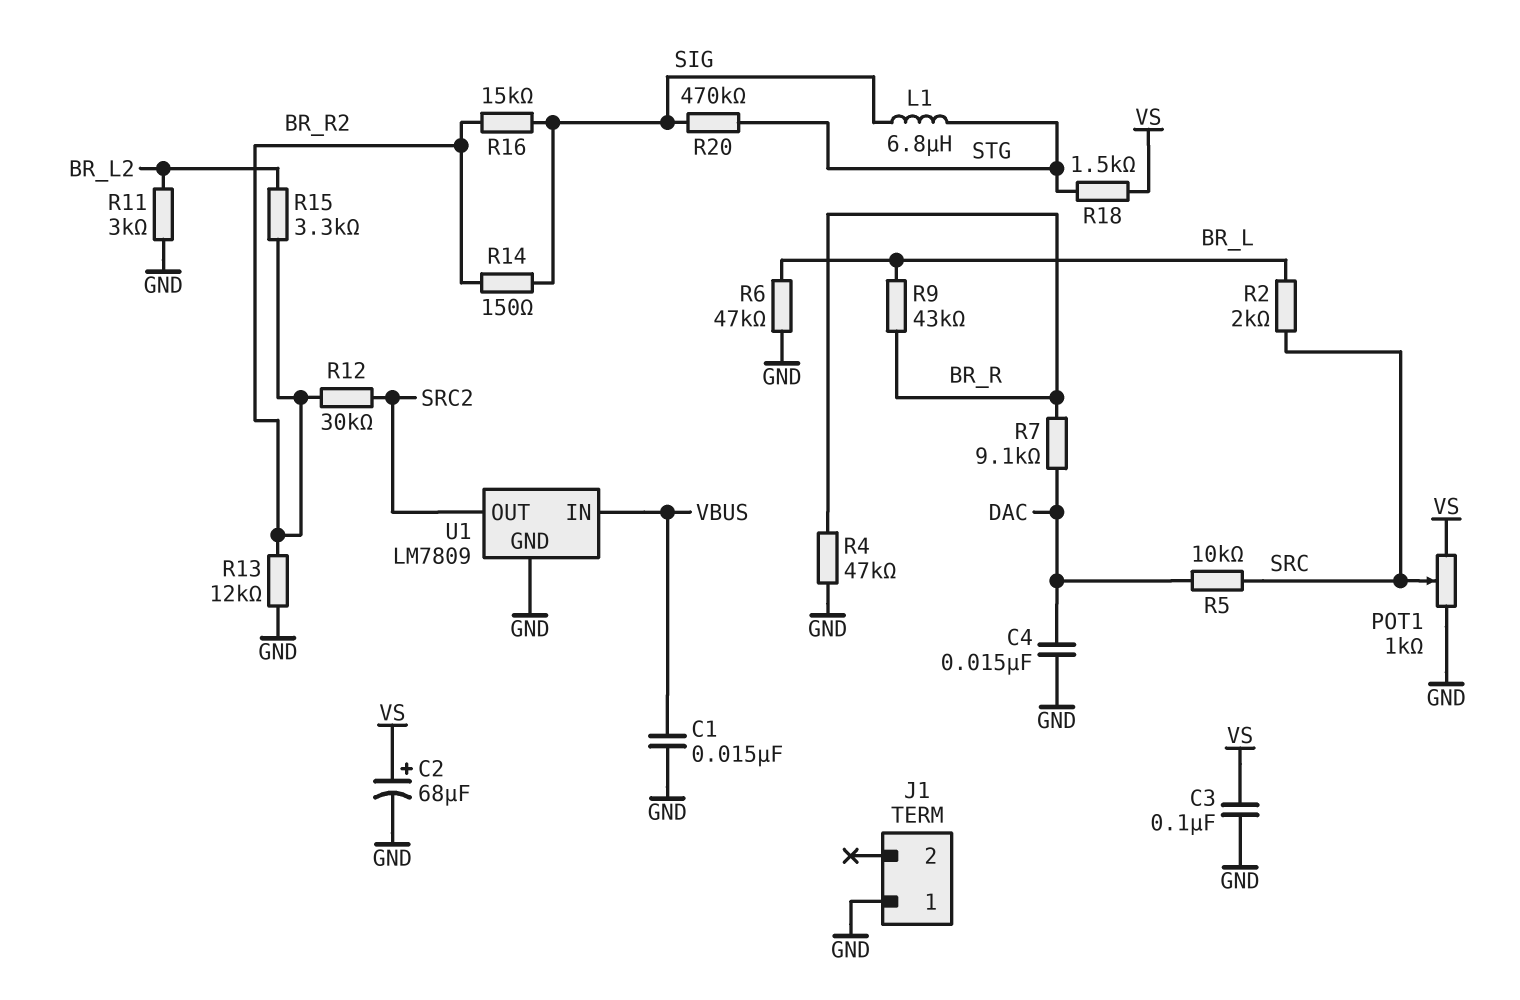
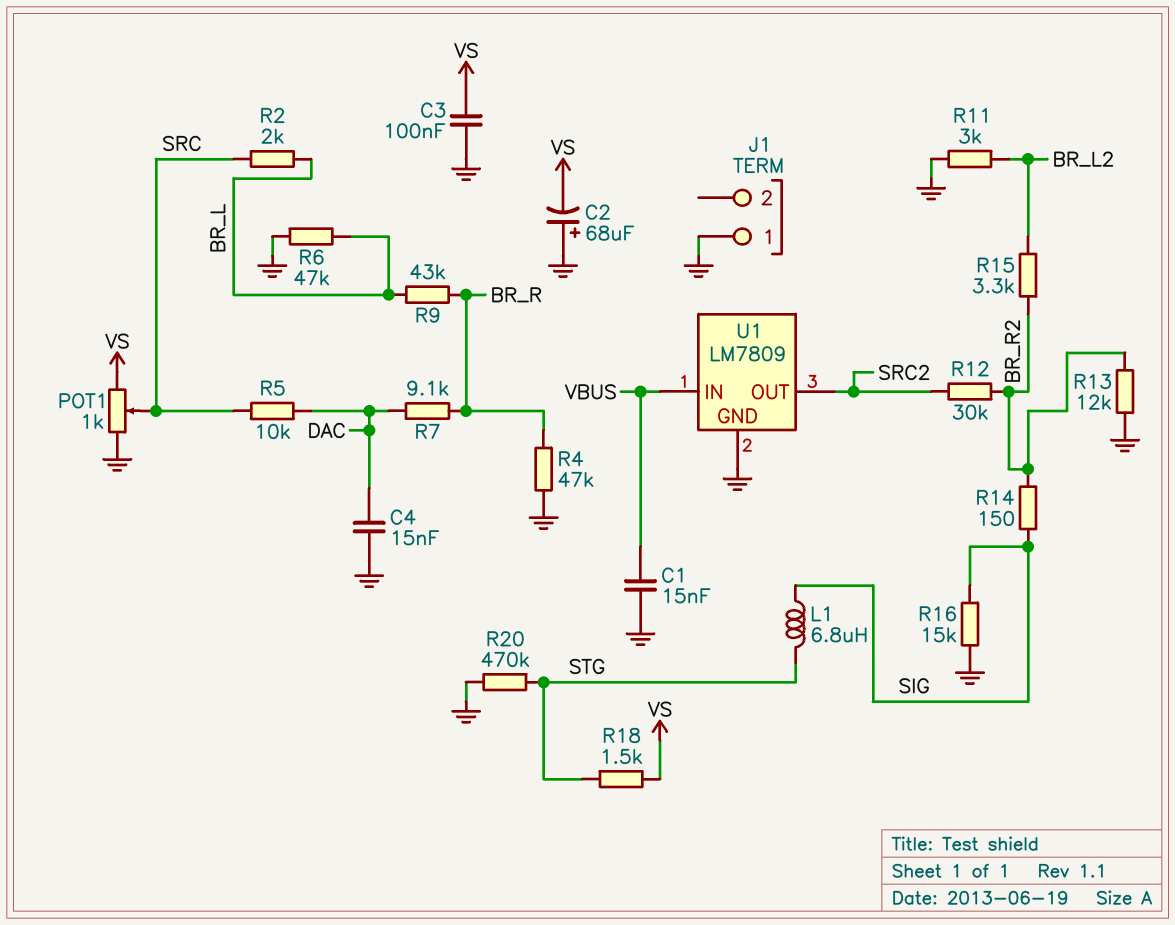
C2: 68uF (plus VS, minus GND) -> 68uF (plus GND, minus VS)
R16: 15k (BR_R2, SIG) -> 15k (GND, SIG)
R20: 470k (SIG, STG) -> 470k (GND, STG)

